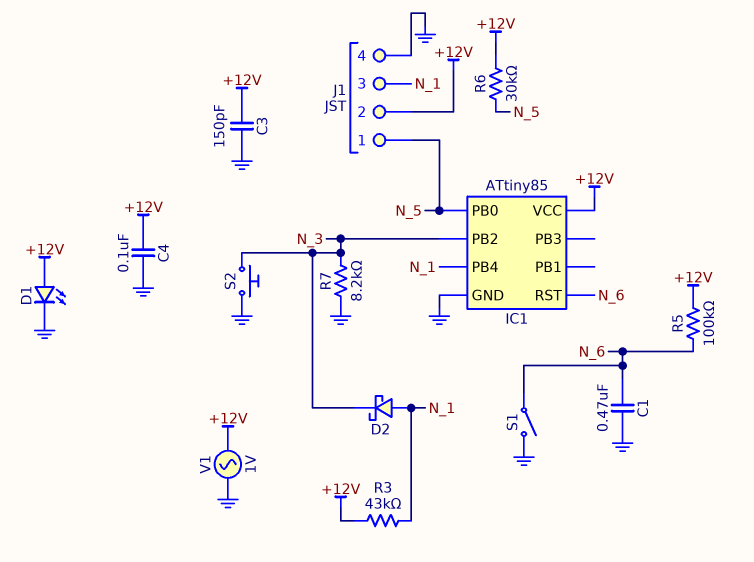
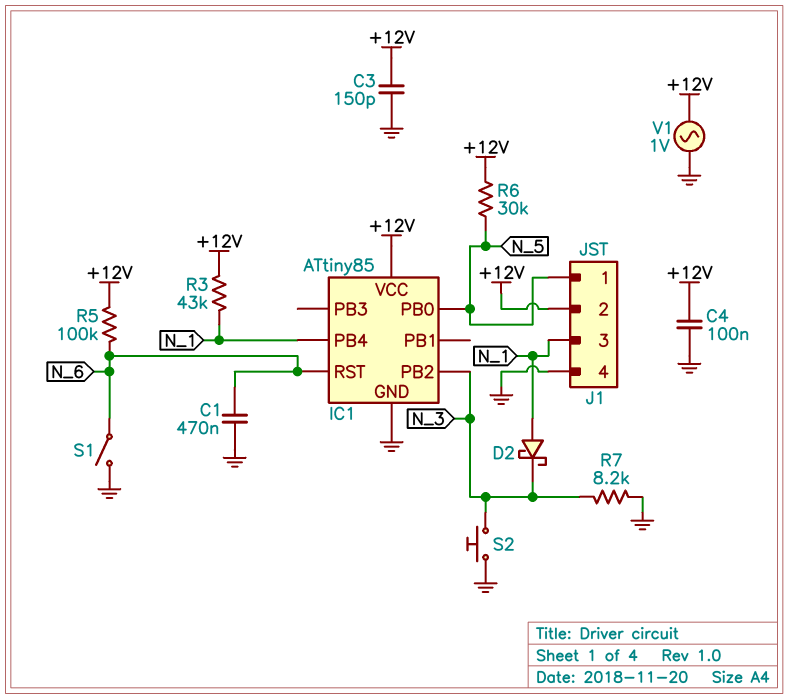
D1: LED (A +12V, K GND) -> none

